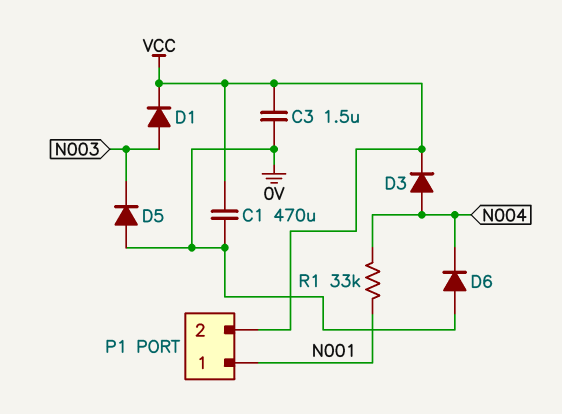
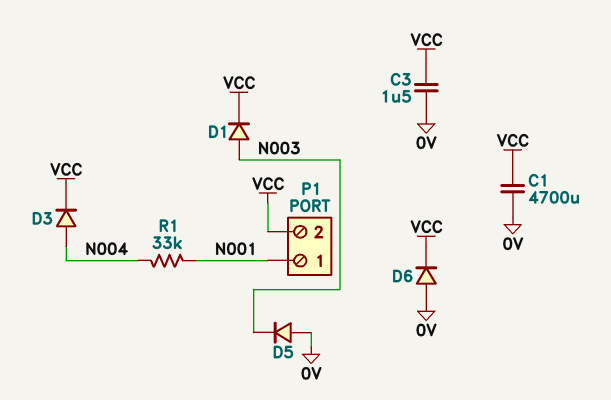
C1: 470uF (0V, VCC) -> 4700uF (0V, VCC)
D6: diode (A 0V, K N004) -> diode (A 0V, K VCC)

